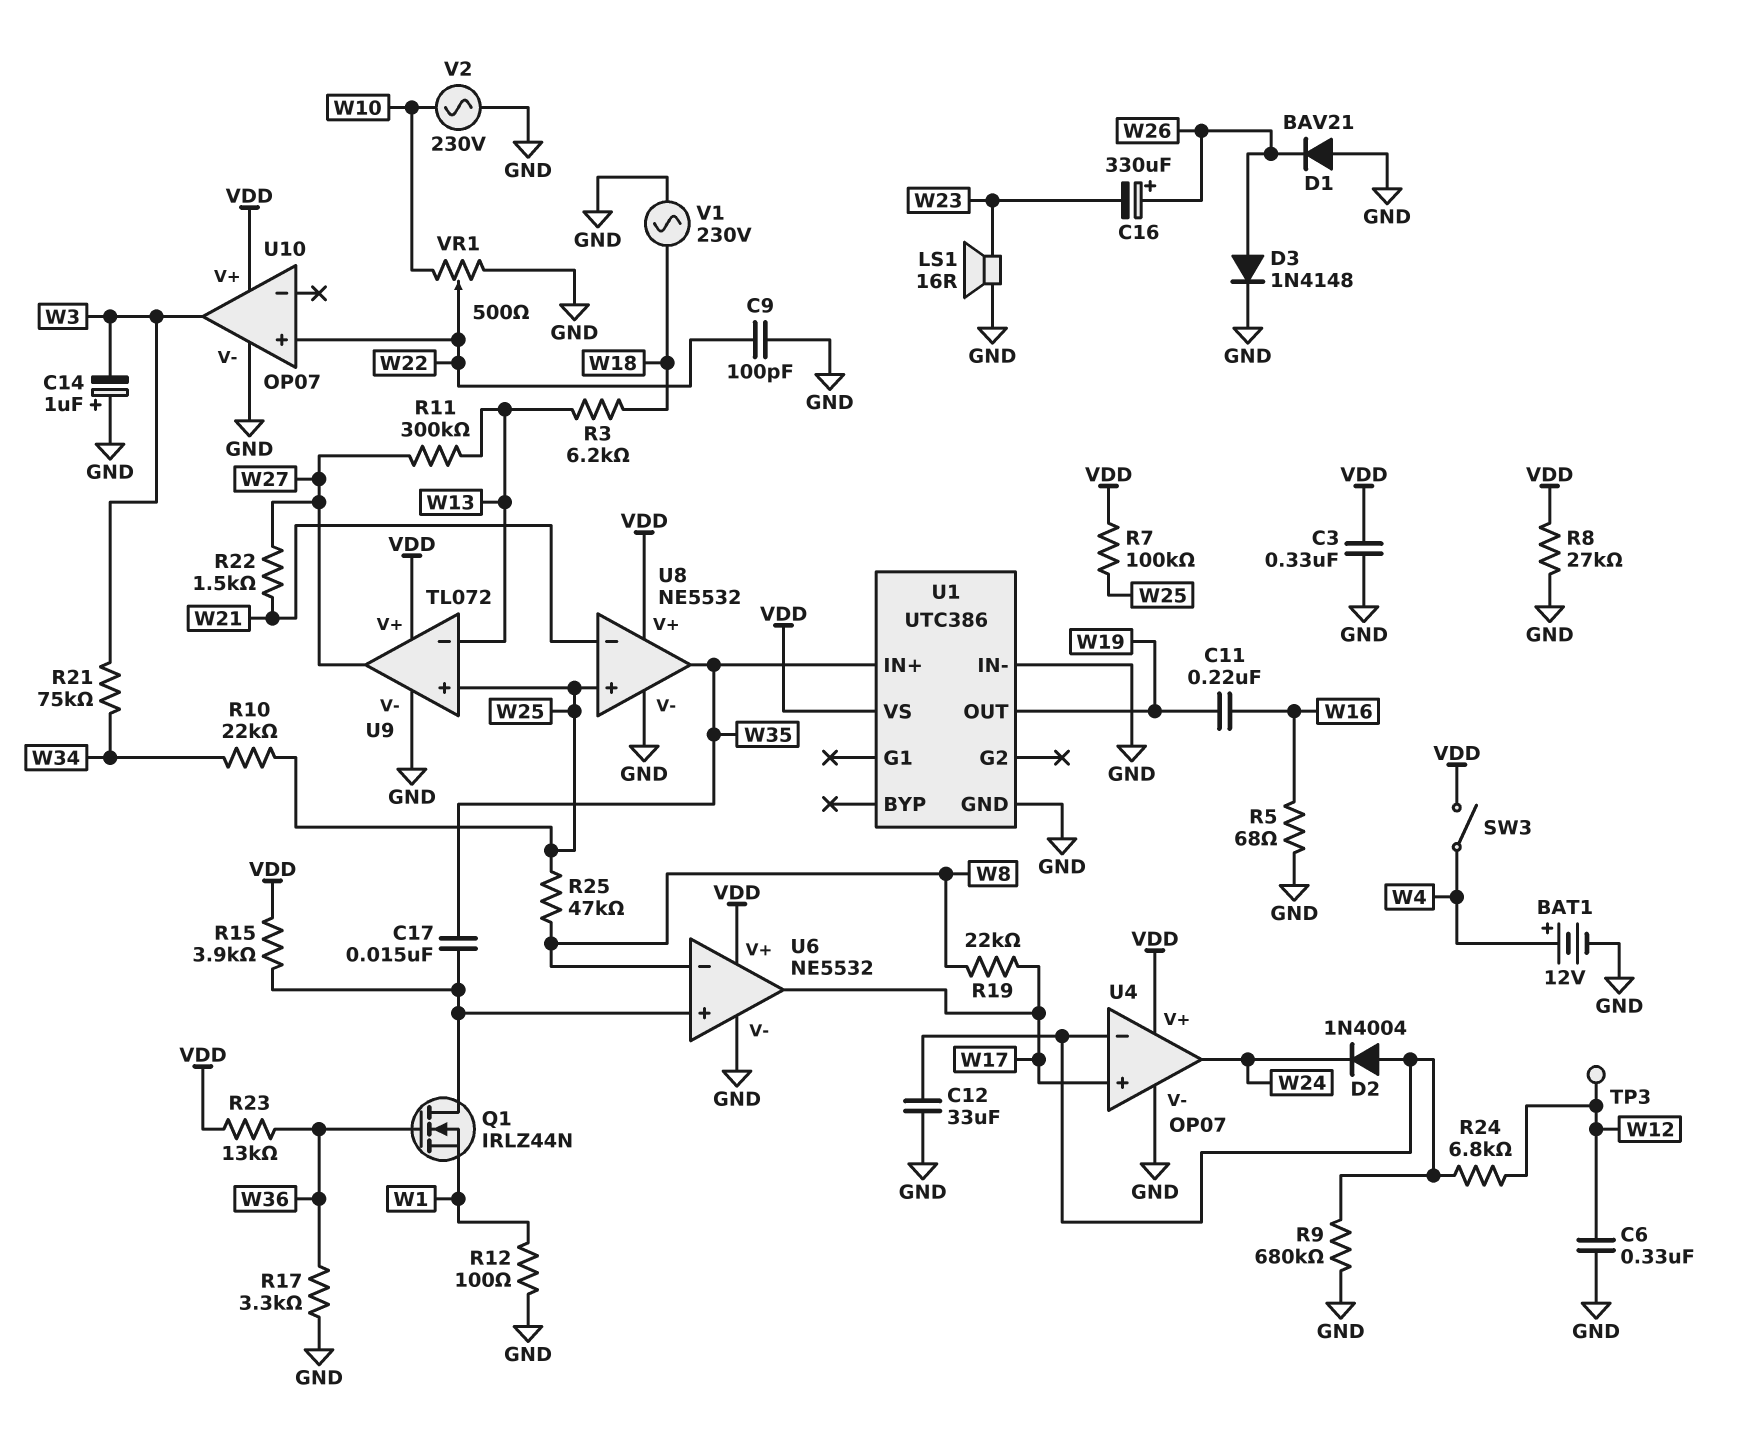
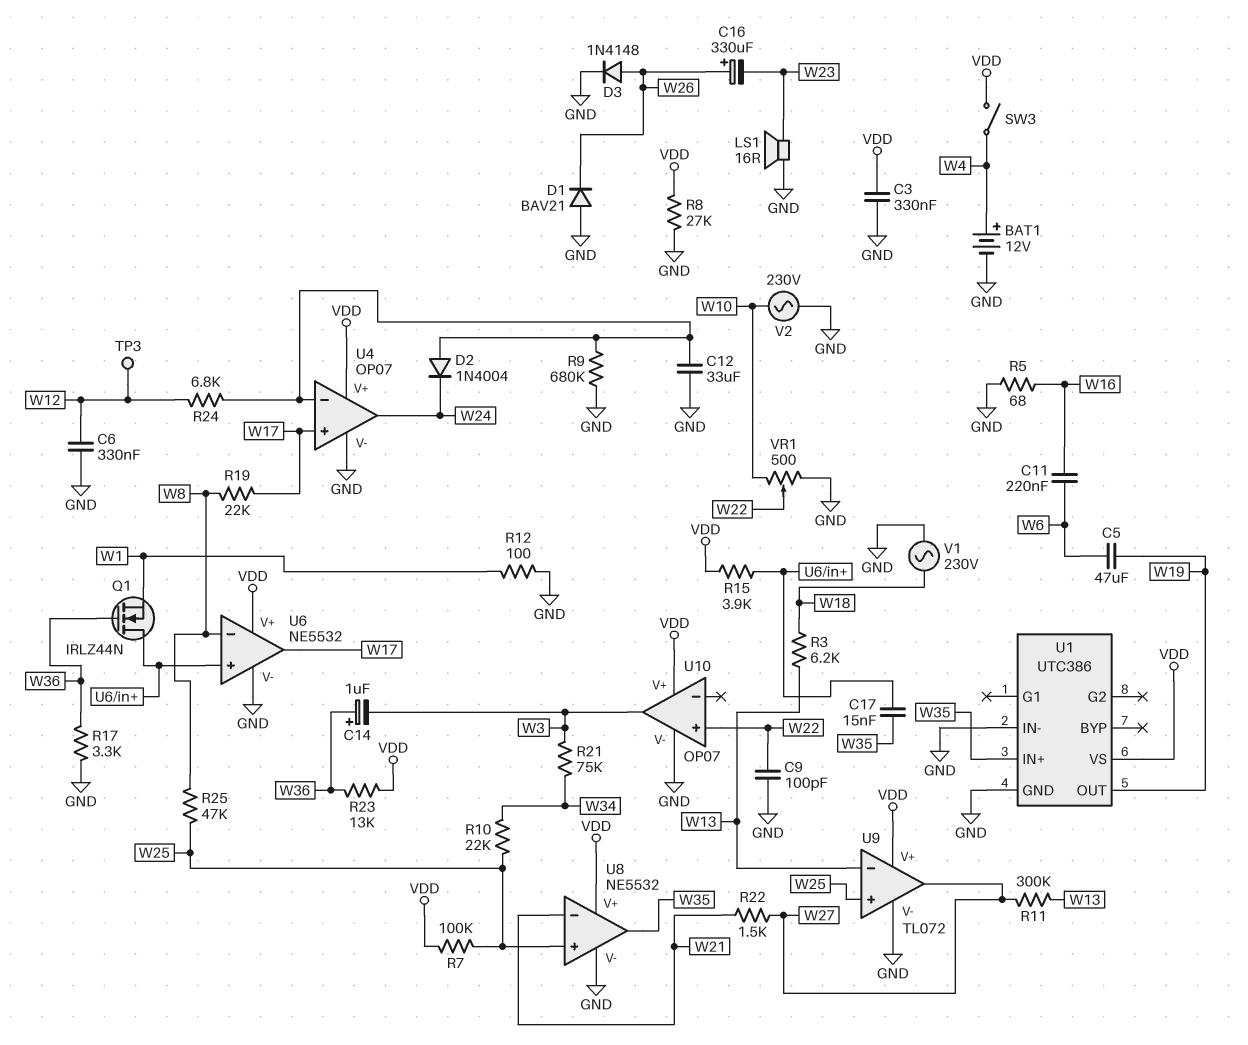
C5: none -> 47uF (W6, W19)
C11: 220nF (W16, W19) -> 220nF (W6, W16)
C14: 1uF (plus GND, minus W3) -> 1uF (plus W36, minus W3)

